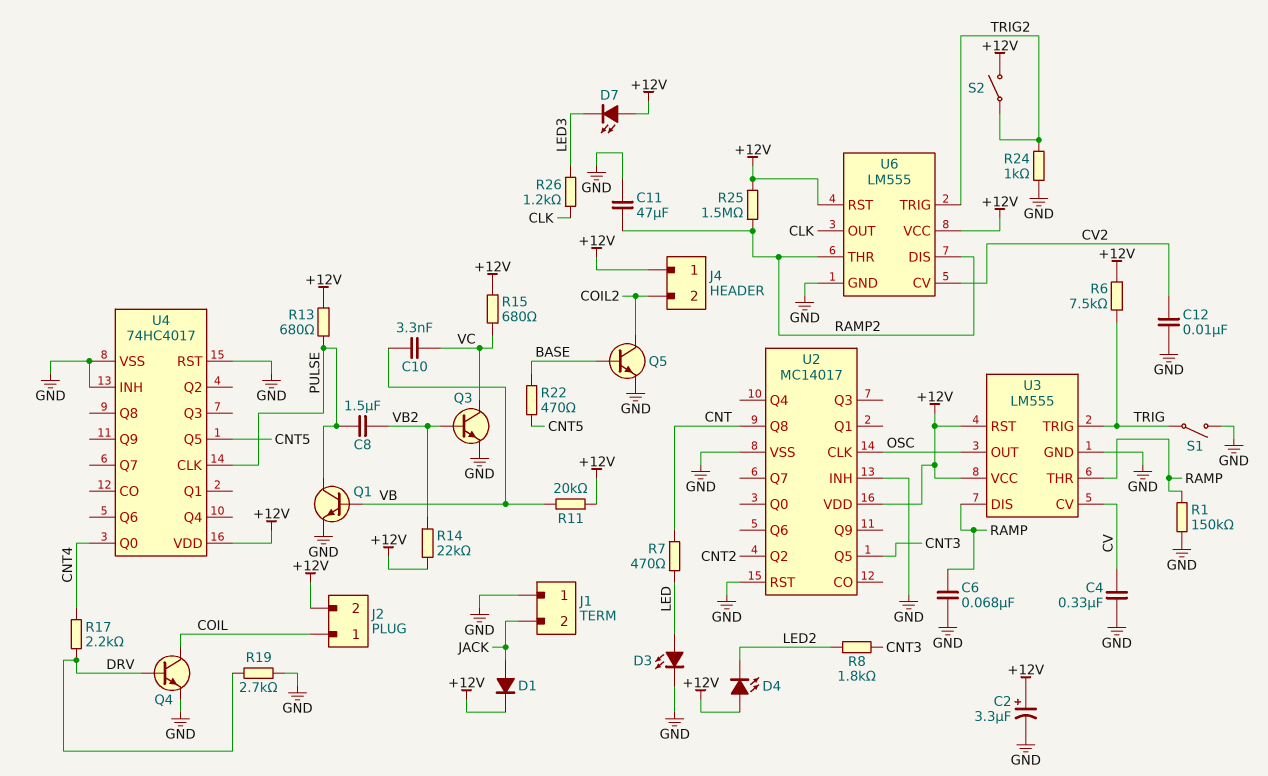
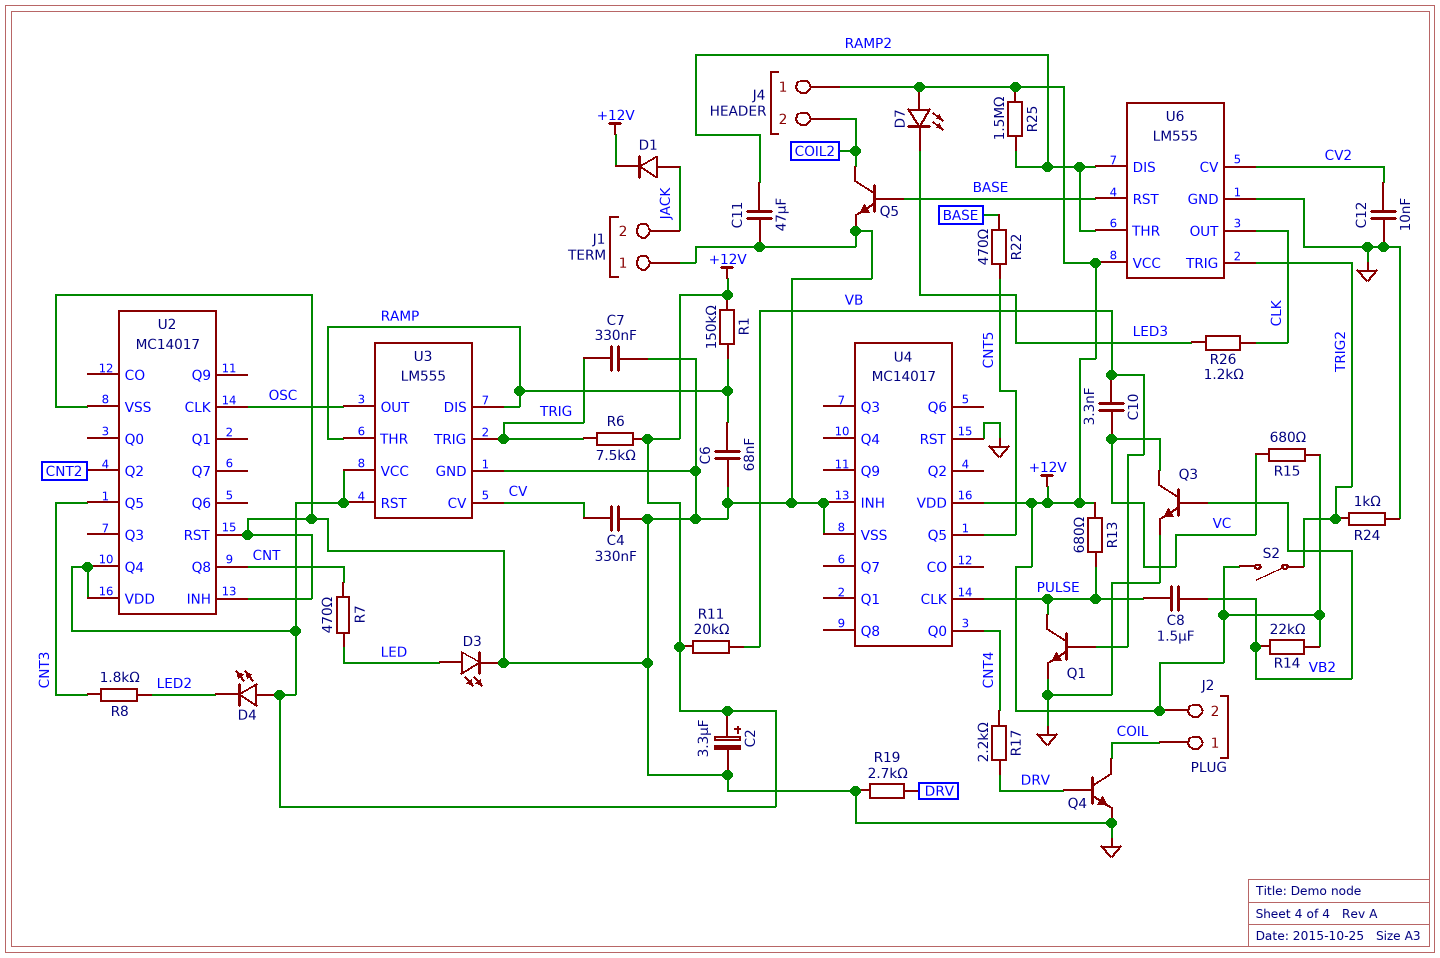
C7: none -> 330nF (GND, TRIG)
R1: 150k (GND, RAMP) -> 150k (+12V, RAMP)
S1: switch (GND, TRIG) -> none
U2 pin Q4: none -> +12V
U4: 74HC4017 -> MC14017
U6 pin RST: +12V -> BASE

